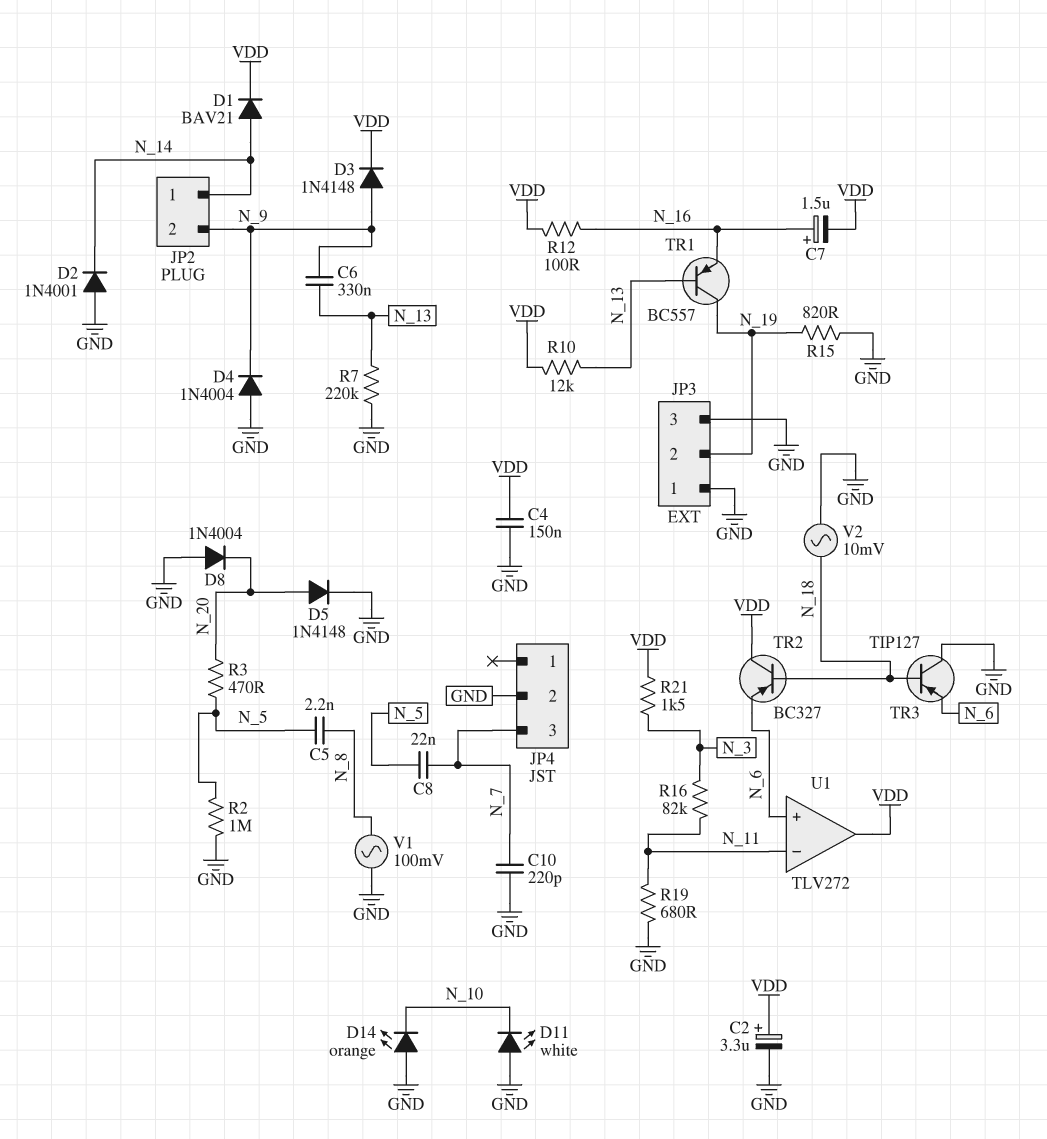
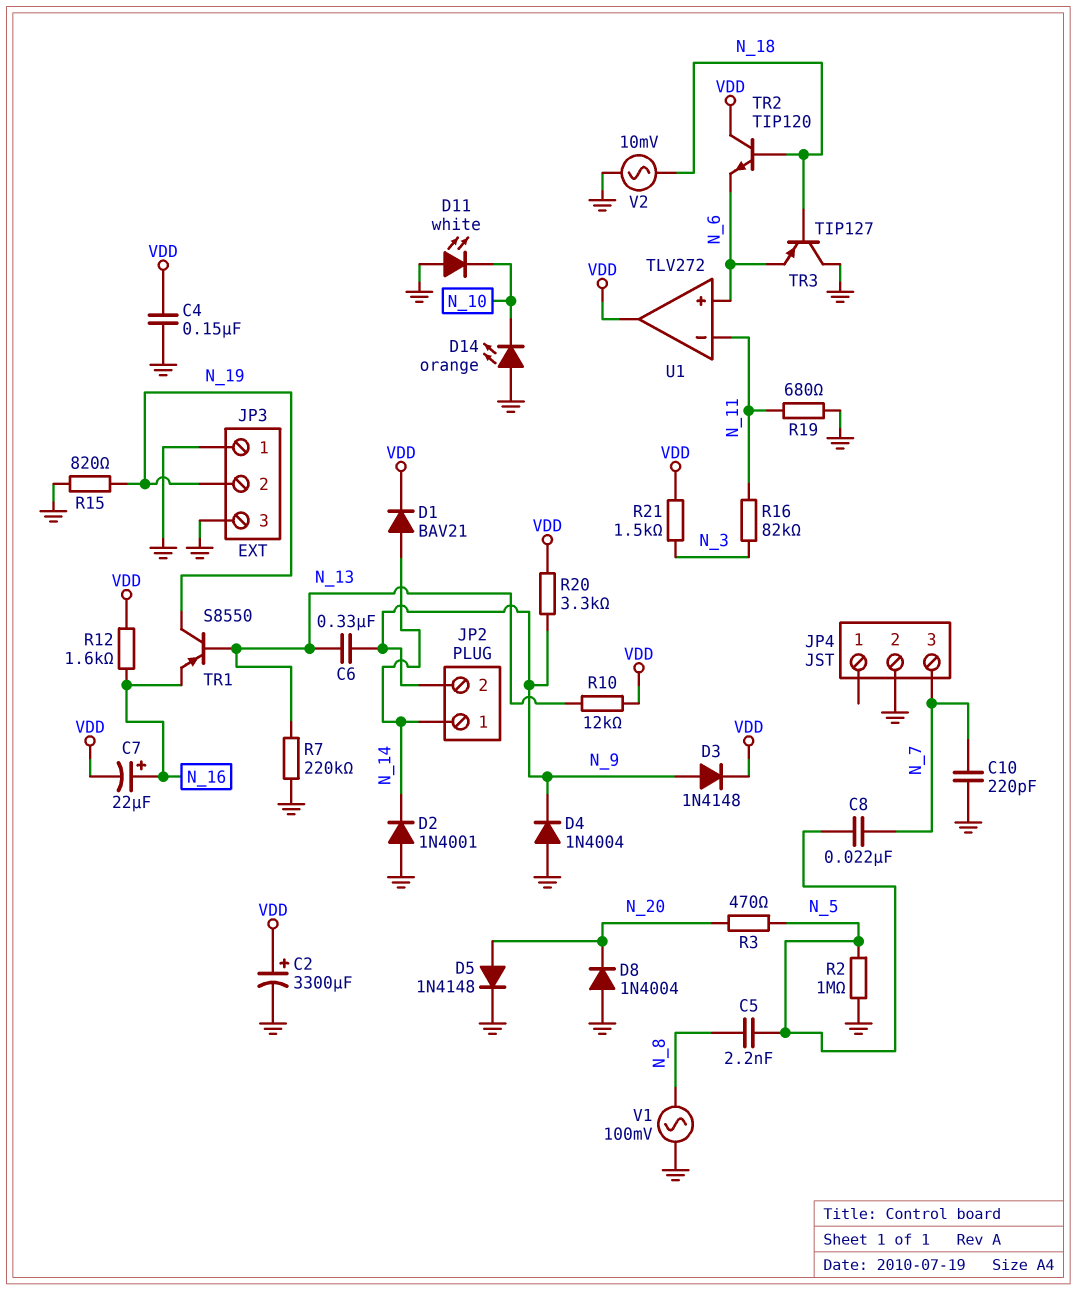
C2: 3.3uF (plus VDD, minus GND) -> 3300uF (plus VDD, minus GND)
C7: 1.5uF (plus N_16, minus VDD) -> 22uF (plus N_16, minus VDD)
R12: 100 (N_16, VDD) -> 1.6k (N_16, VDD)
R20: none -> 3.3k (N_9, VDD)
TR1: PNP BC557 (B N_13, C N_19, E N_16) -> PNP S8550 (B N_13, C N_19, E N_16)
TR2: PNP BC327 (B N_18, C VDD, E N_6) -> NPN TIP120 (B N_18, C VDD, E N_6)

